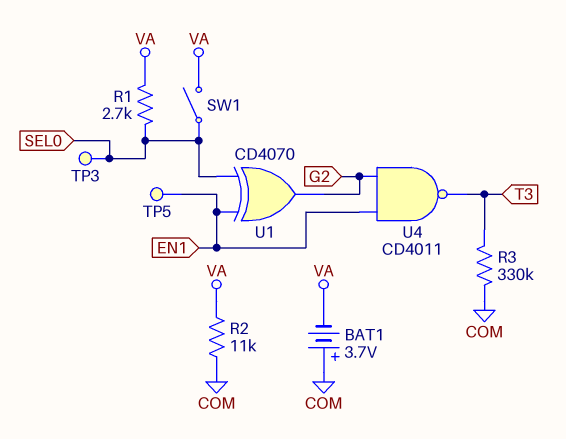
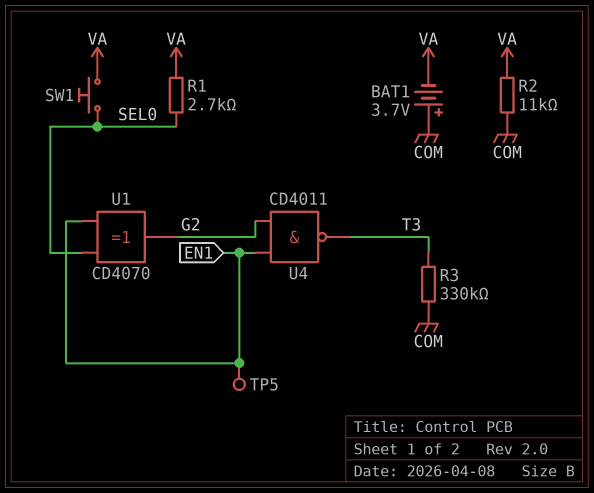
SW1: switch (SEL0, VA) -> button (SEL0, VA)
TP3: test point (SEL0) -> none

